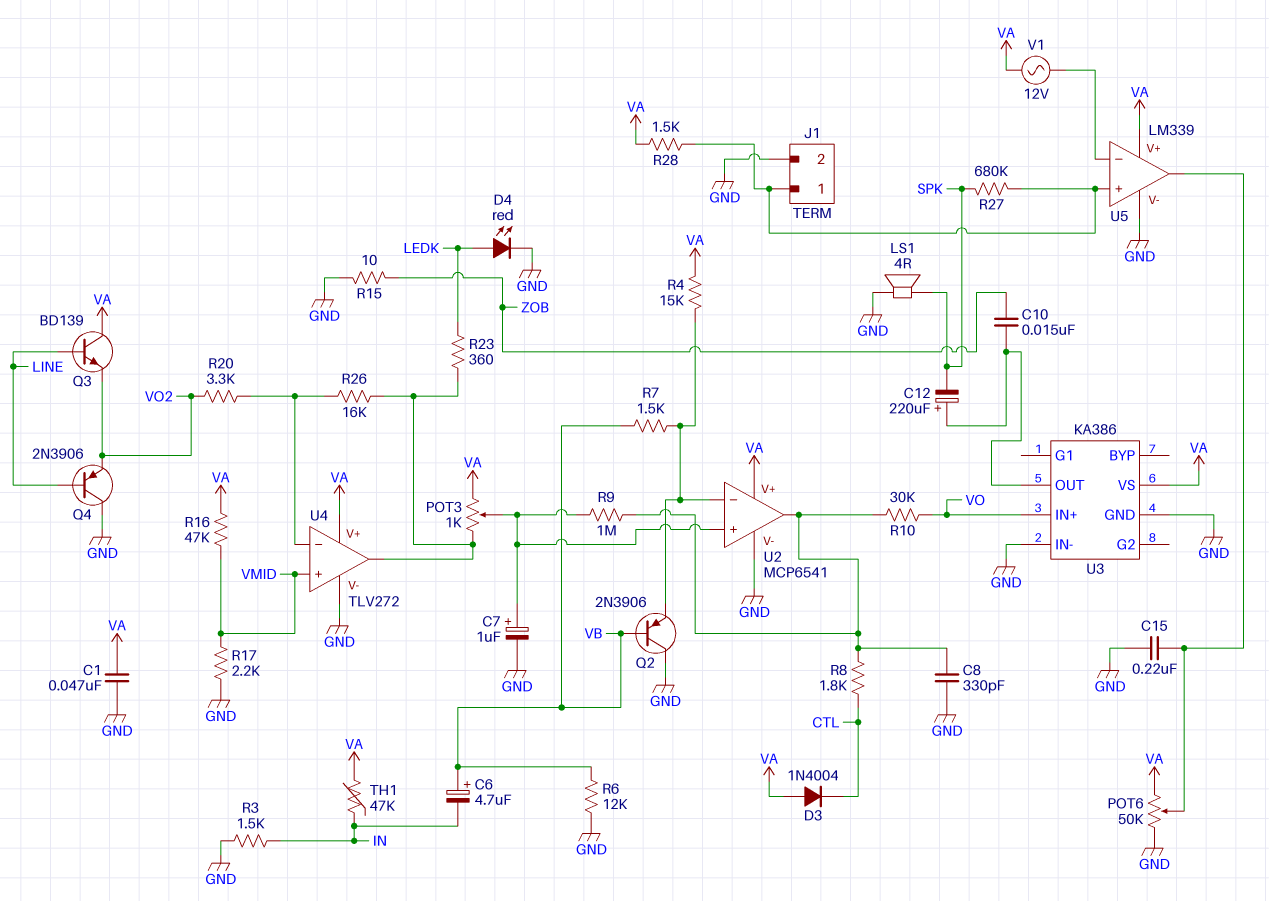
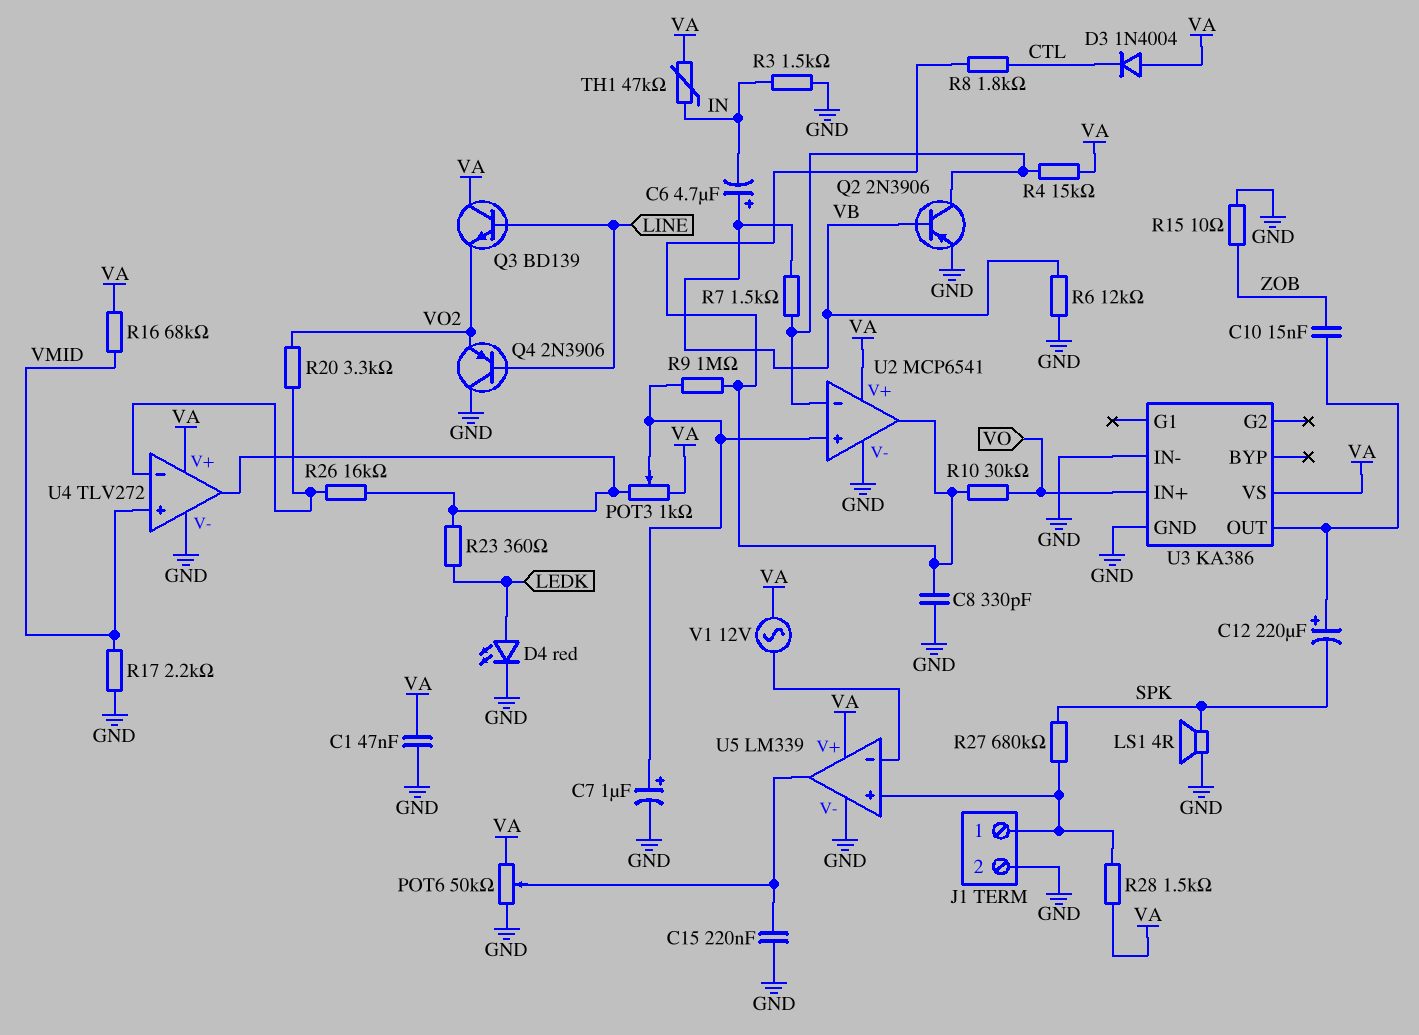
Q2: PNP 2N3906 (B VB, C GND, E U2/in-) -> PNP 2N3906 (B VB, C U2/in-, E GND)
R16: 47k (VA, VMID) -> 68k (VA, VMID)

